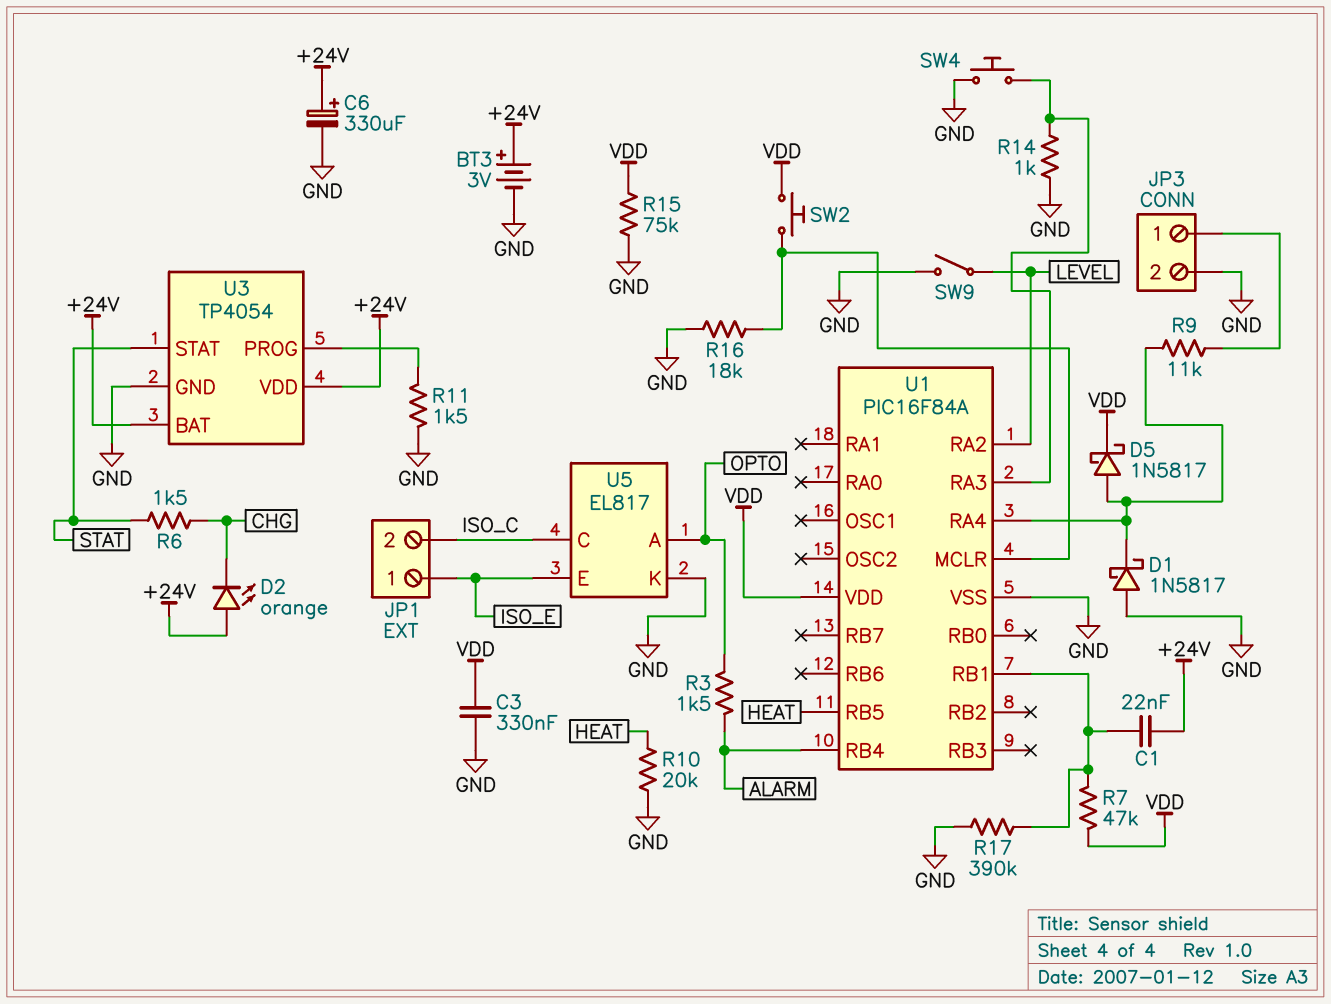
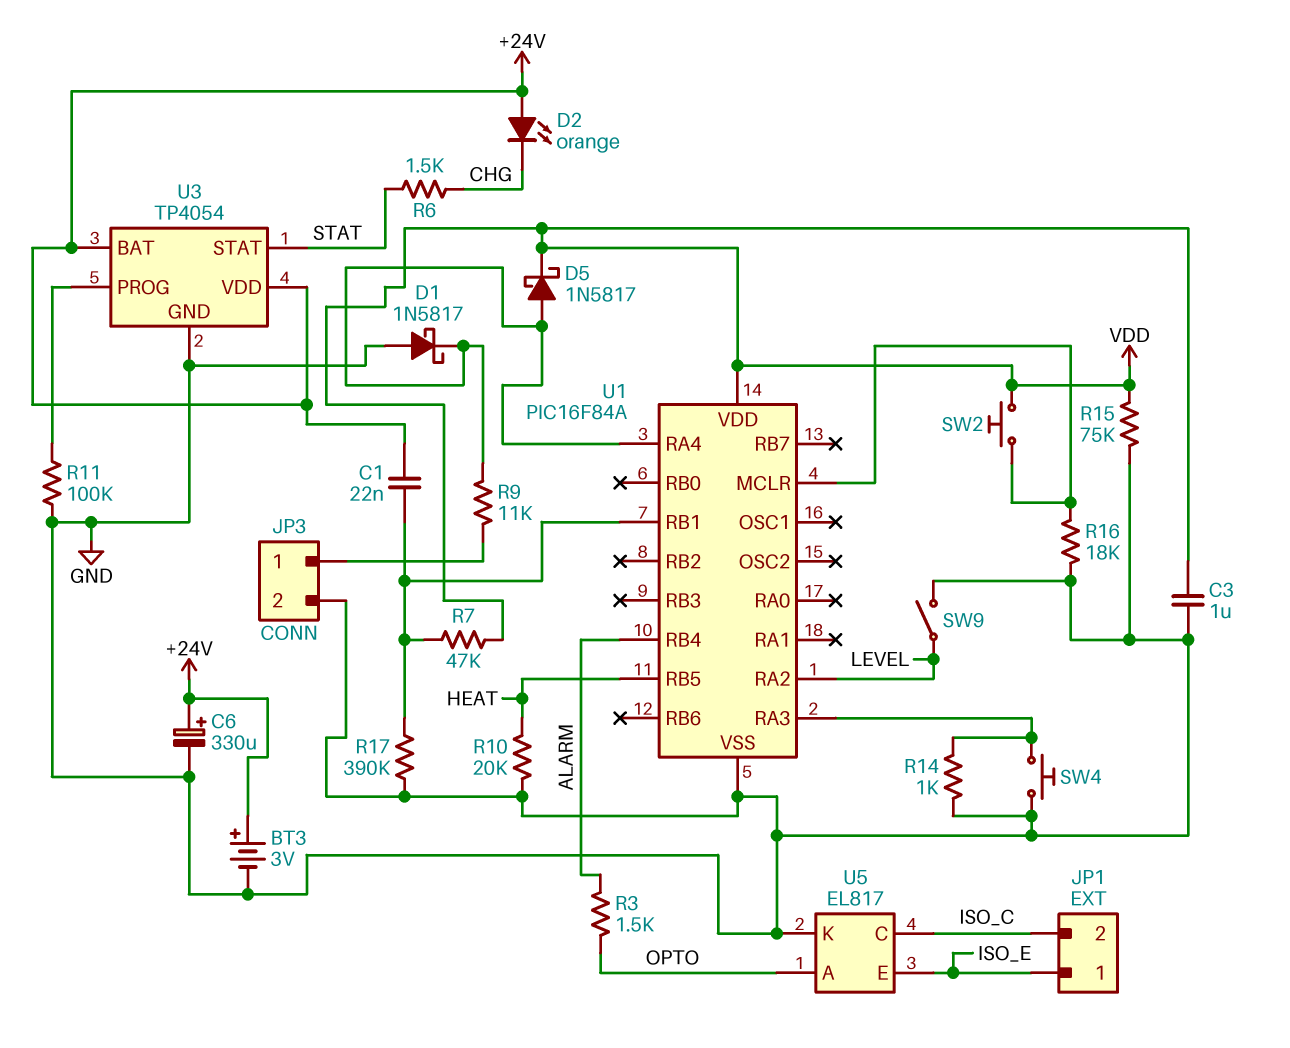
C3: 330nF (GND, VDD) -> 1uF (GND, VDD)
R11: 1.5k (GND, U3/PROG) -> 100k (GND, U3/PROG)

